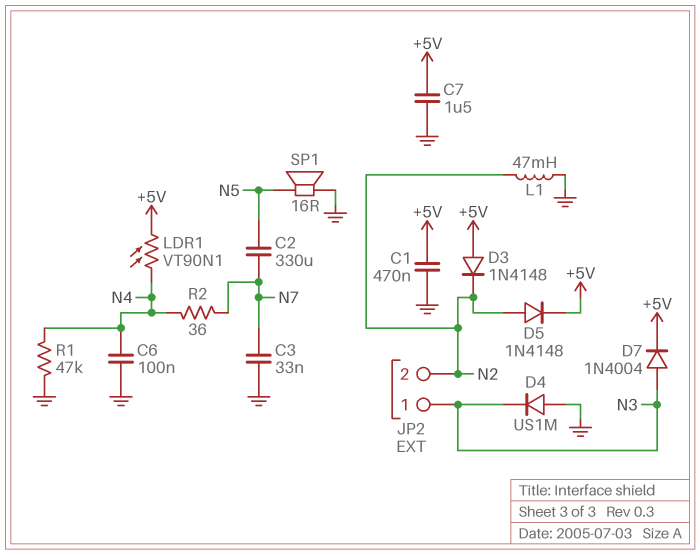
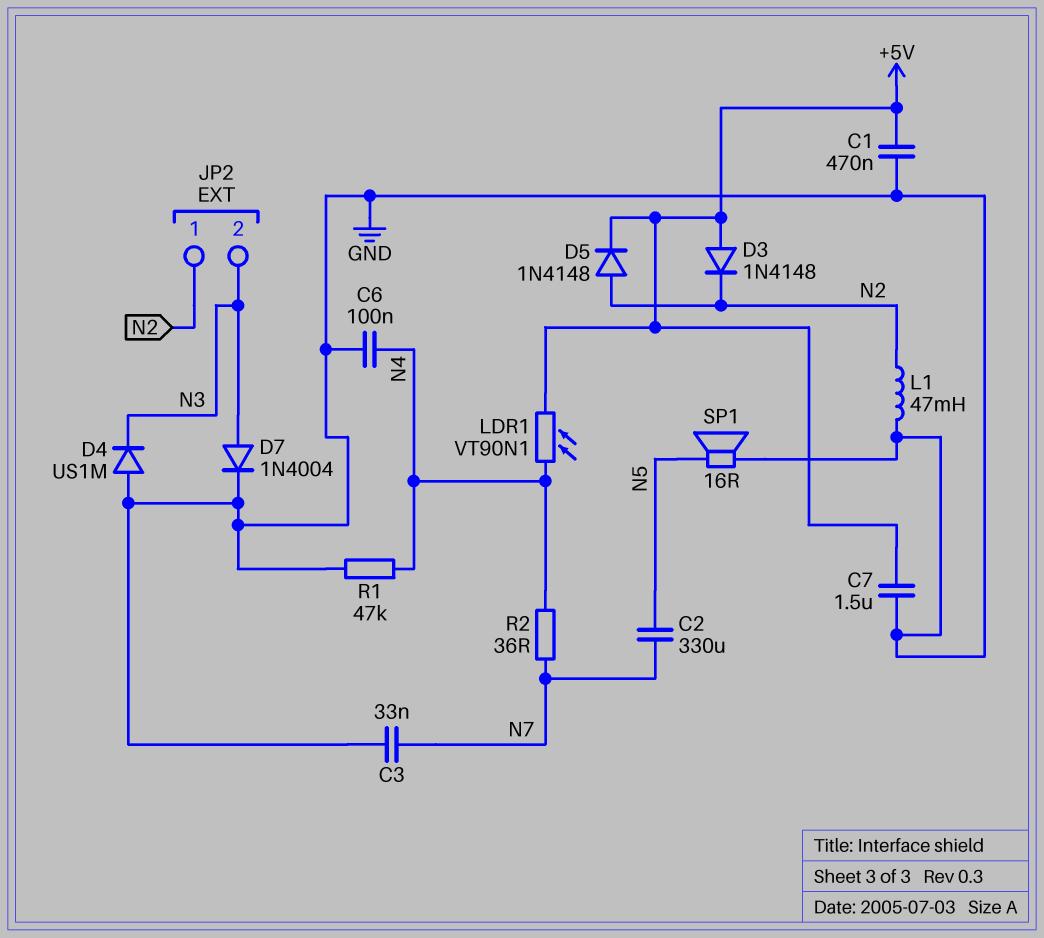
D7: diode 1N4004 (A N3, K +5V) -> diode 1N4004 (A N3, K GND)
JP2 pin 1: N3 -> N2
JP2 pin 2: N2 -> N3

